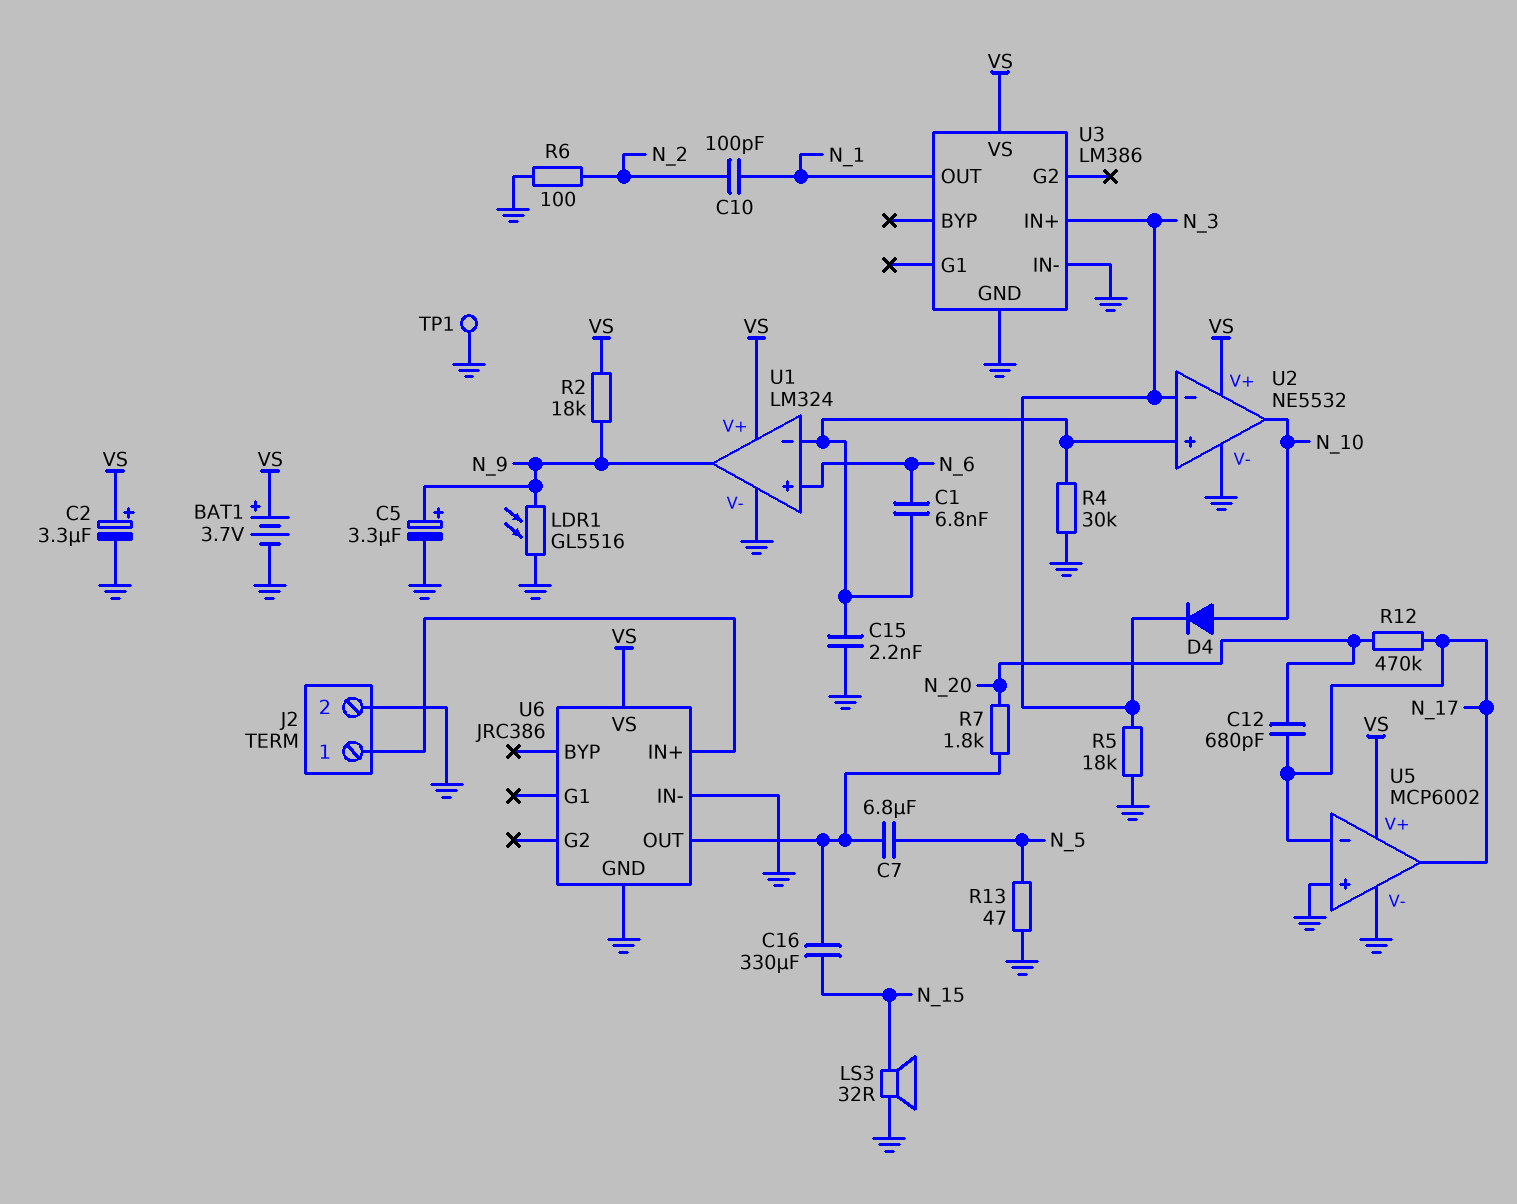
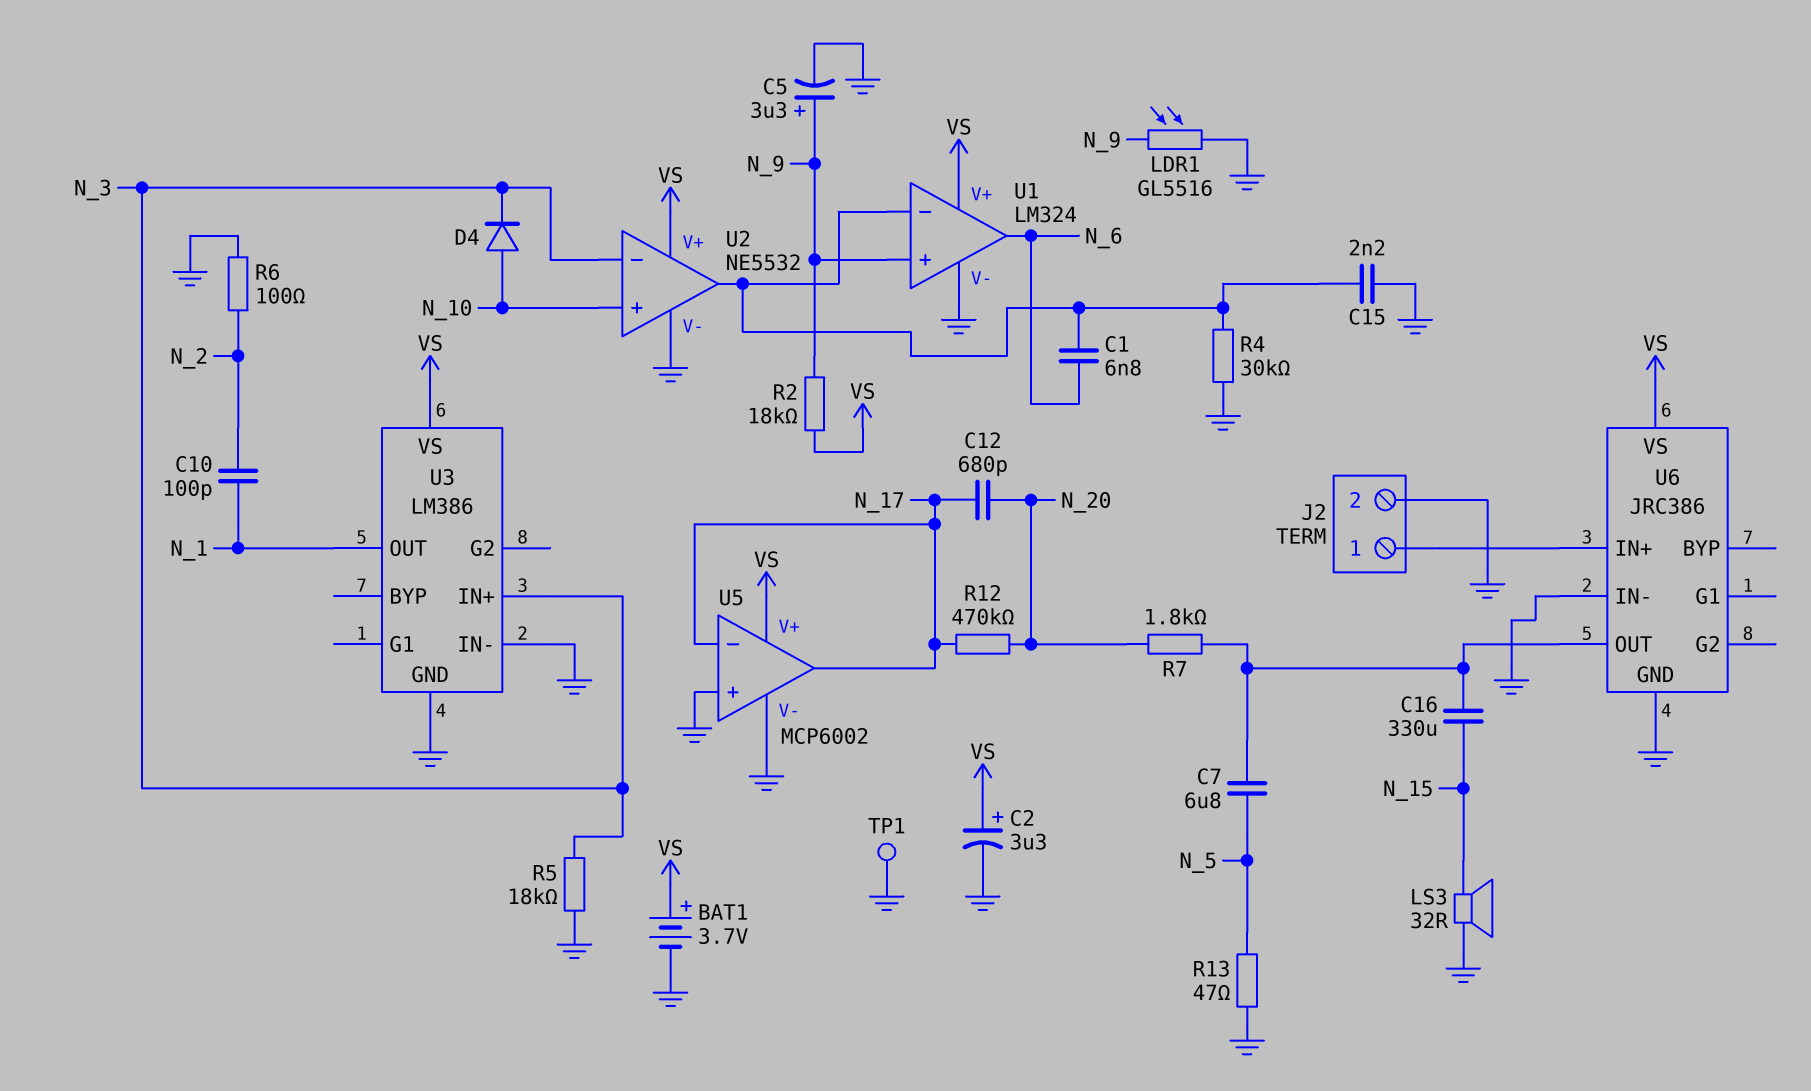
U1 pin in+: N_6 -> N_9
U1 pin out: N_9 -> N_6
U2 pin in+: U1/in- -> N_10
U2 pin out: N_10 -> U1/in-

